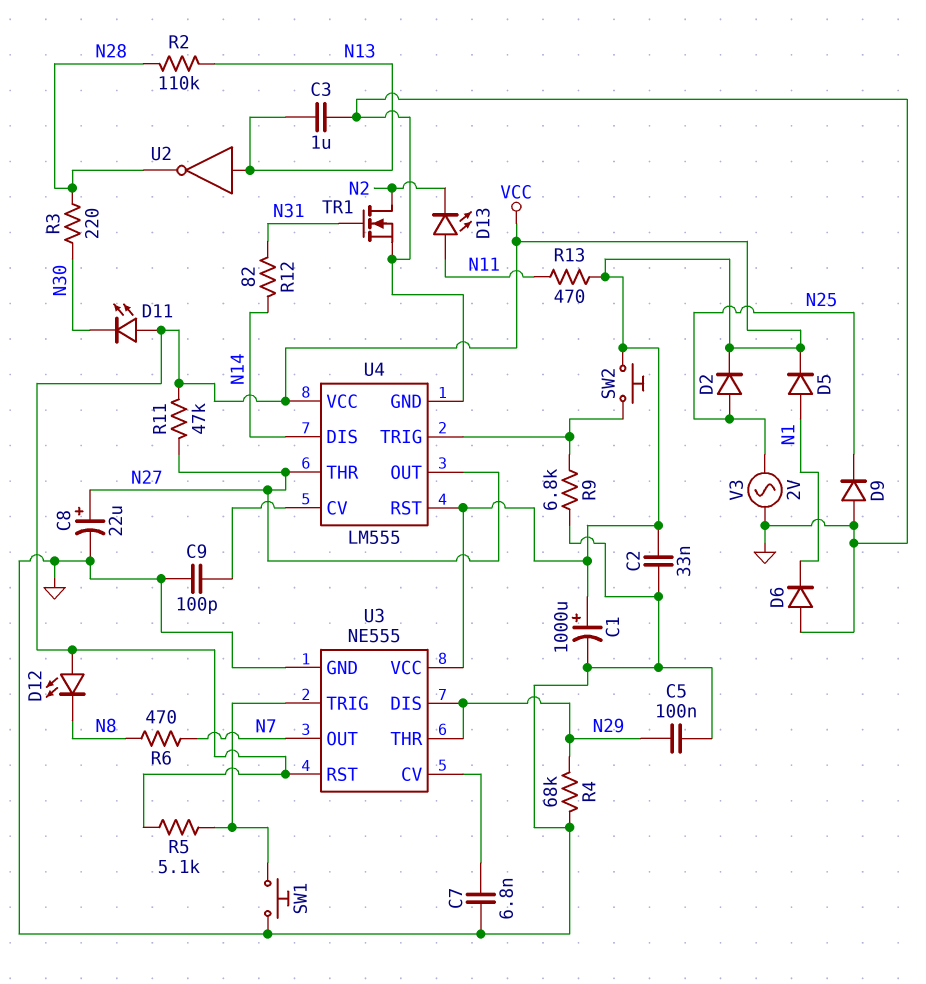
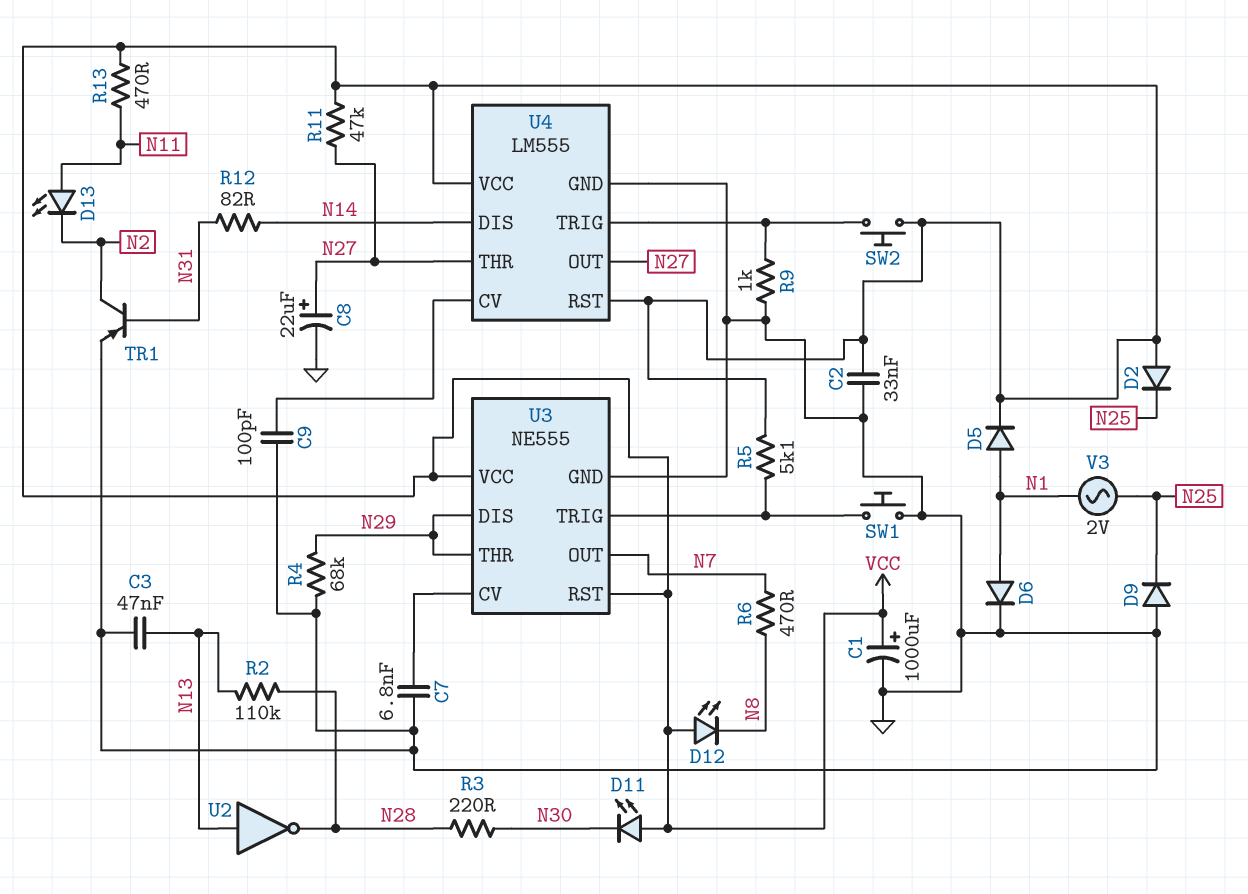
C3: 1uF (GND, N13) -> 47nF (GND, N13)
C5: 100nF (GND, N29) -> none
D2: diode (A N25, K VCC) -> diode (A VCC, K N25)
D6: diode (A GND, K N1) -> diode (A N1, K GND)
R9: 6.8k (GND, U4/TRIG) -> 1k (GND, U4/TRIG)
TR1: NMOS (G N31, D N2, S GND) -> PNP (B N31, C N2, E GND)
V3: AC 2V (GND, N25) -> AC 2V (N1, N25)

